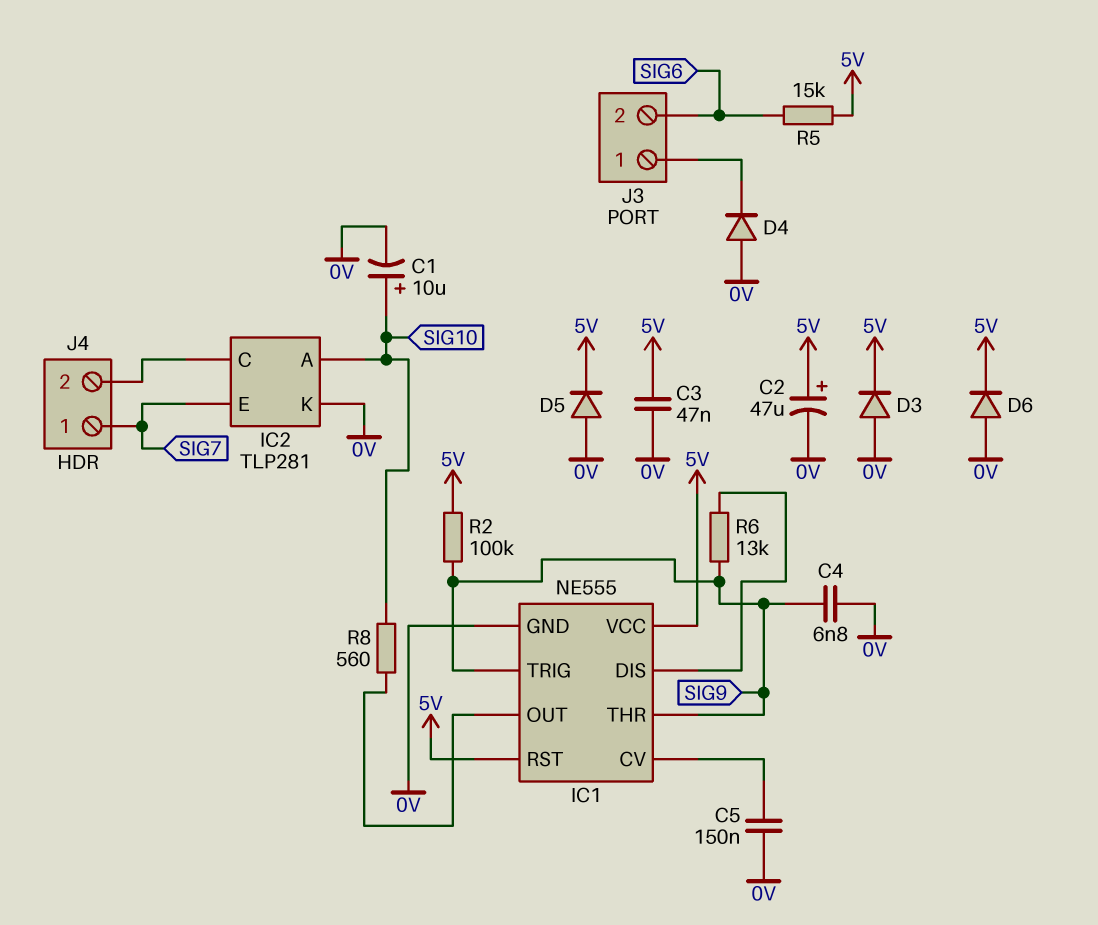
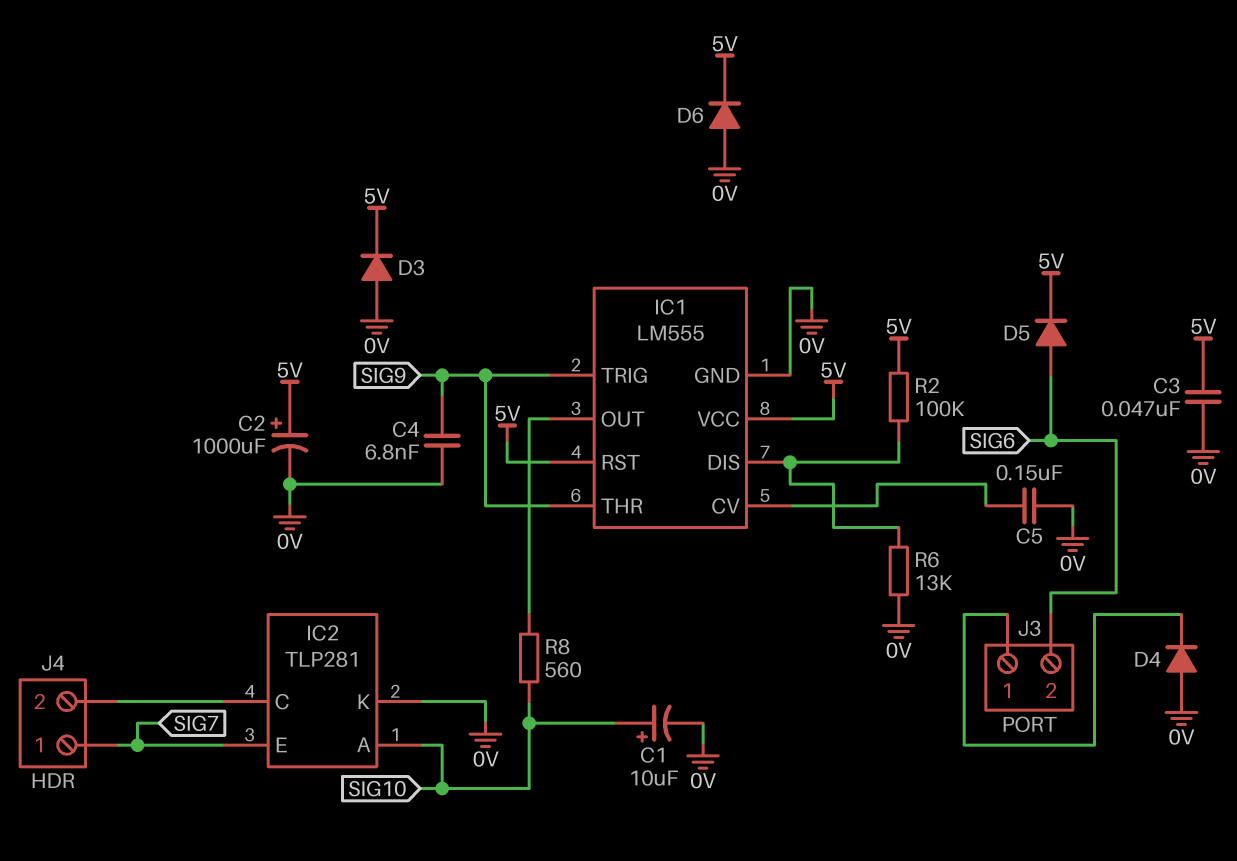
C2: 47uF (plus 5V, minus 0V) -> 1000uF (plus 5V, minus 0V)
D5: diode (A 0V, K 5V) -> diode (A SIG6, K 5V)
IC1: NE555 -> LM555
R2: 100k (5V, SIG9) -> 100k (5V, IC1/DIS)
R5: 15k (5V, SIG6) -> none
R6: 13k (IC1/DIS, SIG9) -> 13k (0V, IC1/DIS)

